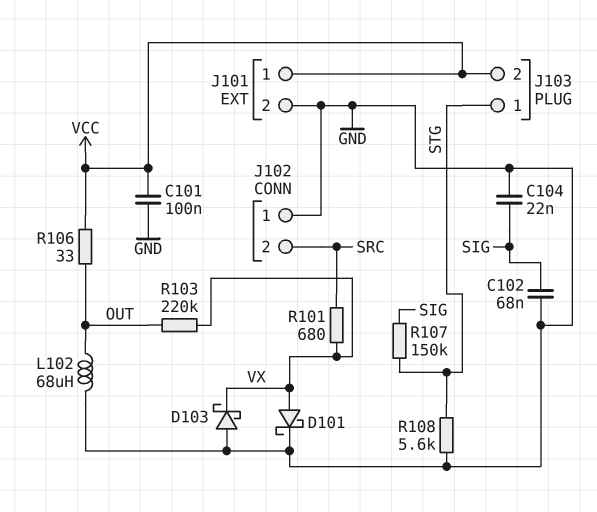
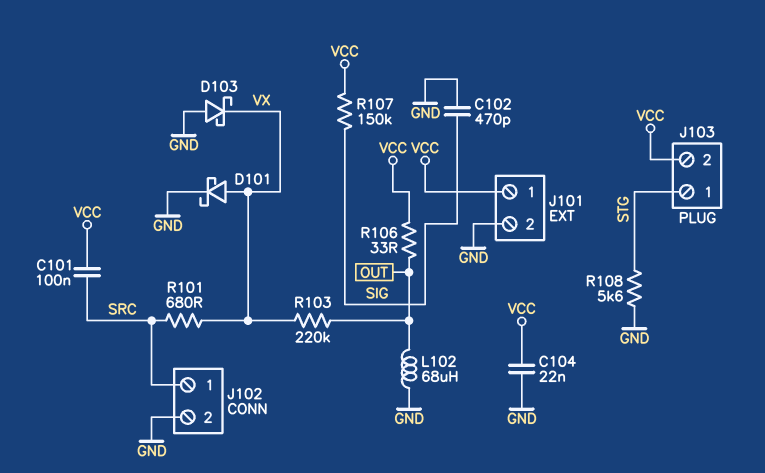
C101: 100nF (GND, VCC) -> 100nF (SRC, VCC)
C102: 68nF (GND, SIG) -> 470pF (GND, SIG)
C104: 22nF (GND, SIG) -> 22nF (GND, VCC)
J102 pin 1: GND -> SRC
J102 pin 2: SRC -> GND
R107: 150k (SIG, STG) -> 150k (SIG, VCC)

